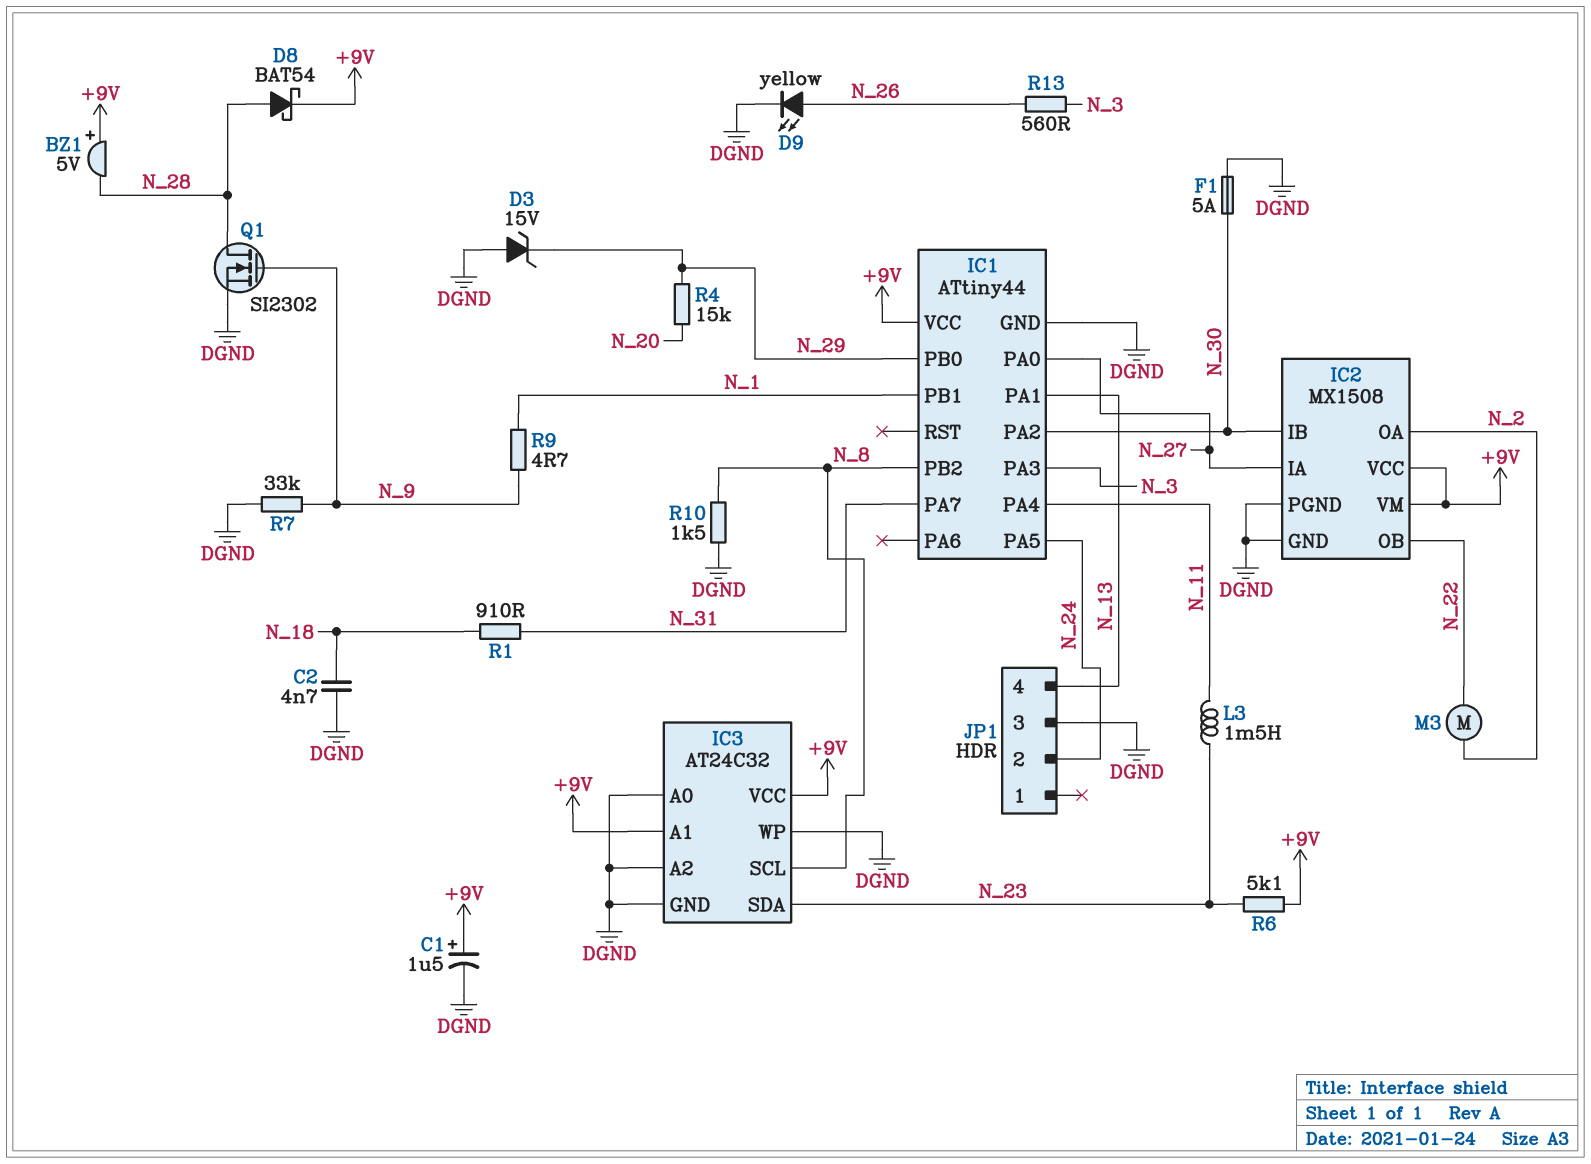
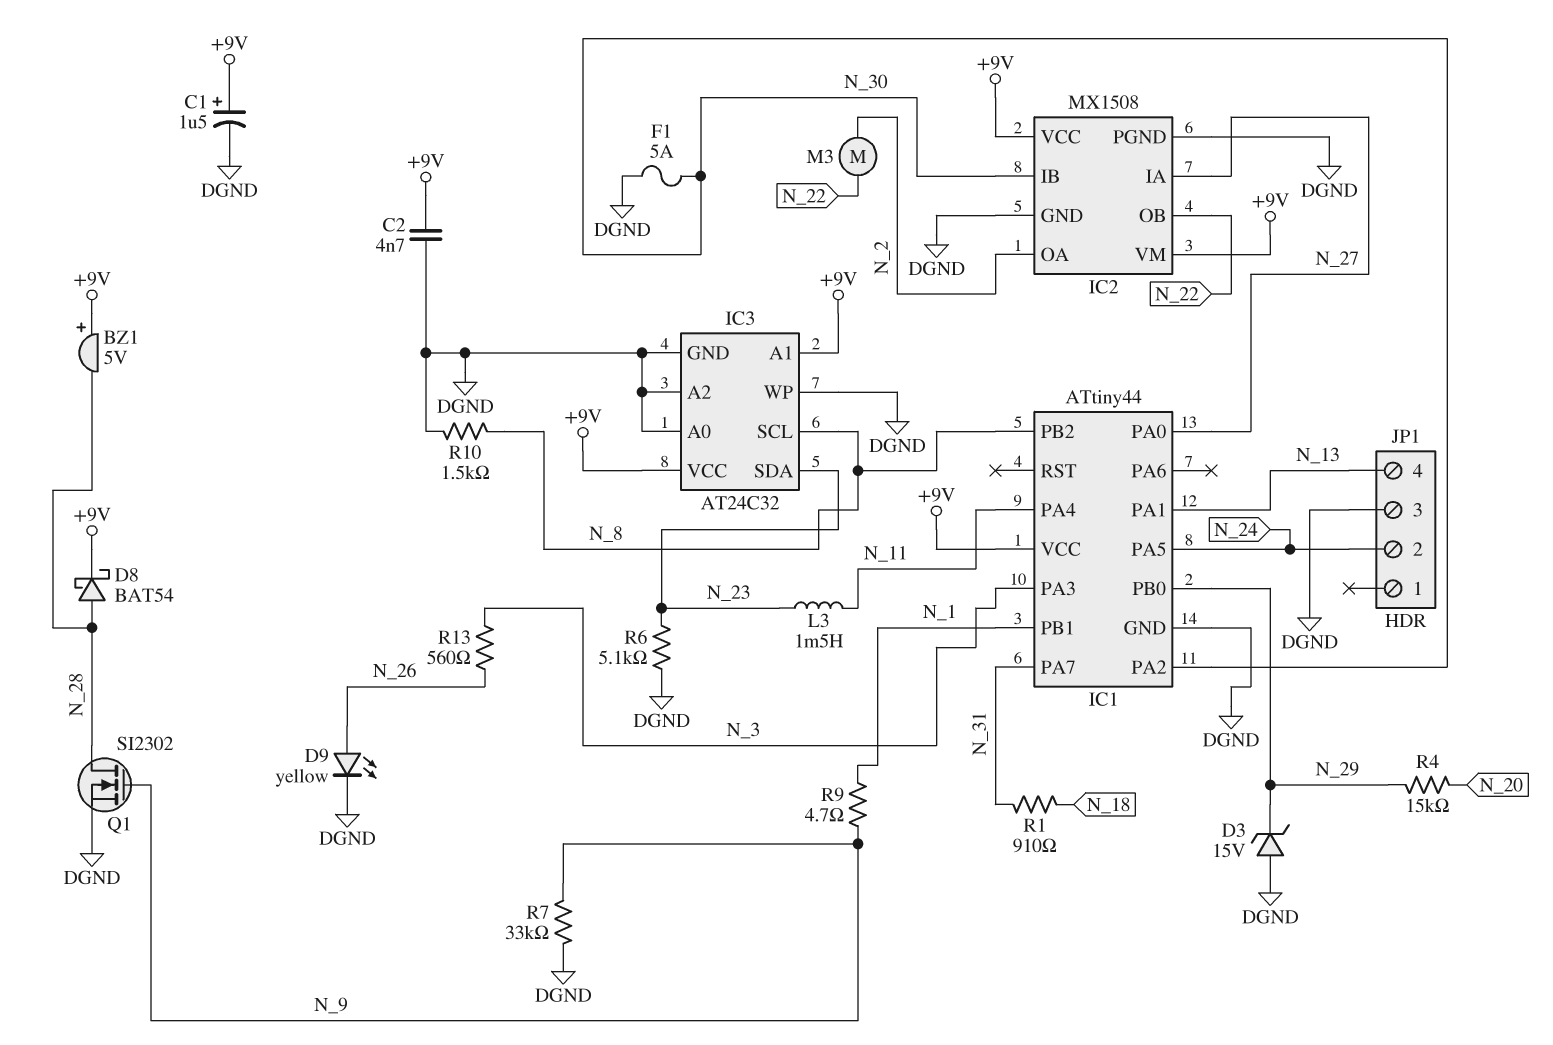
C2: 4.7nF (DGND, N_18) -> 4.7nF (+9V, DGND)
R6: 5.1k (+9V, N_23) -> 5.1k (DGND, N_23)

